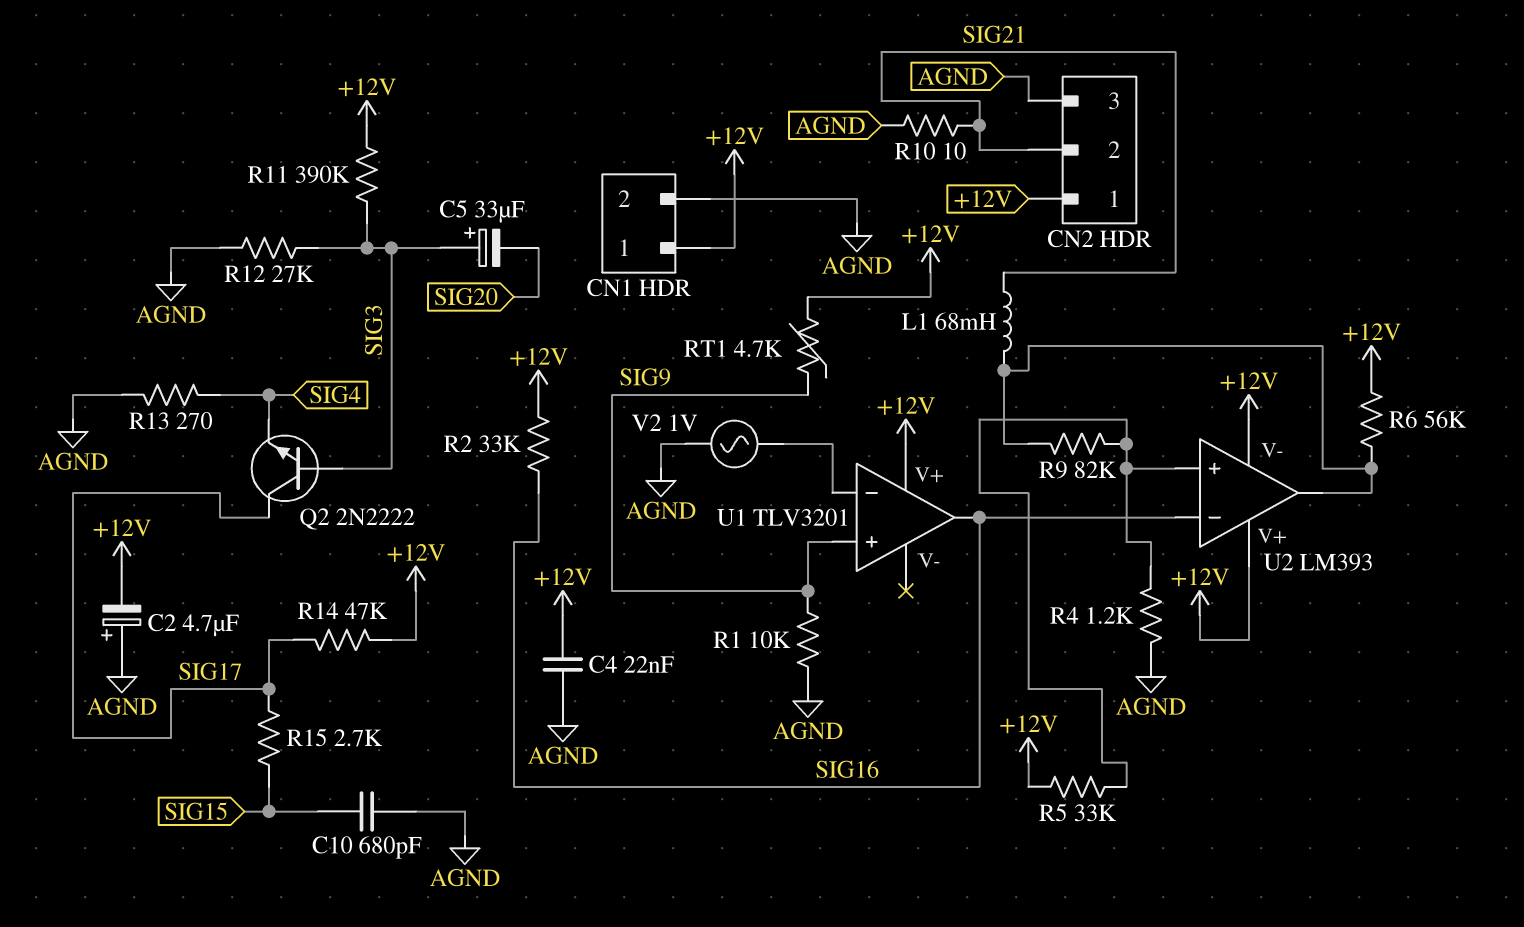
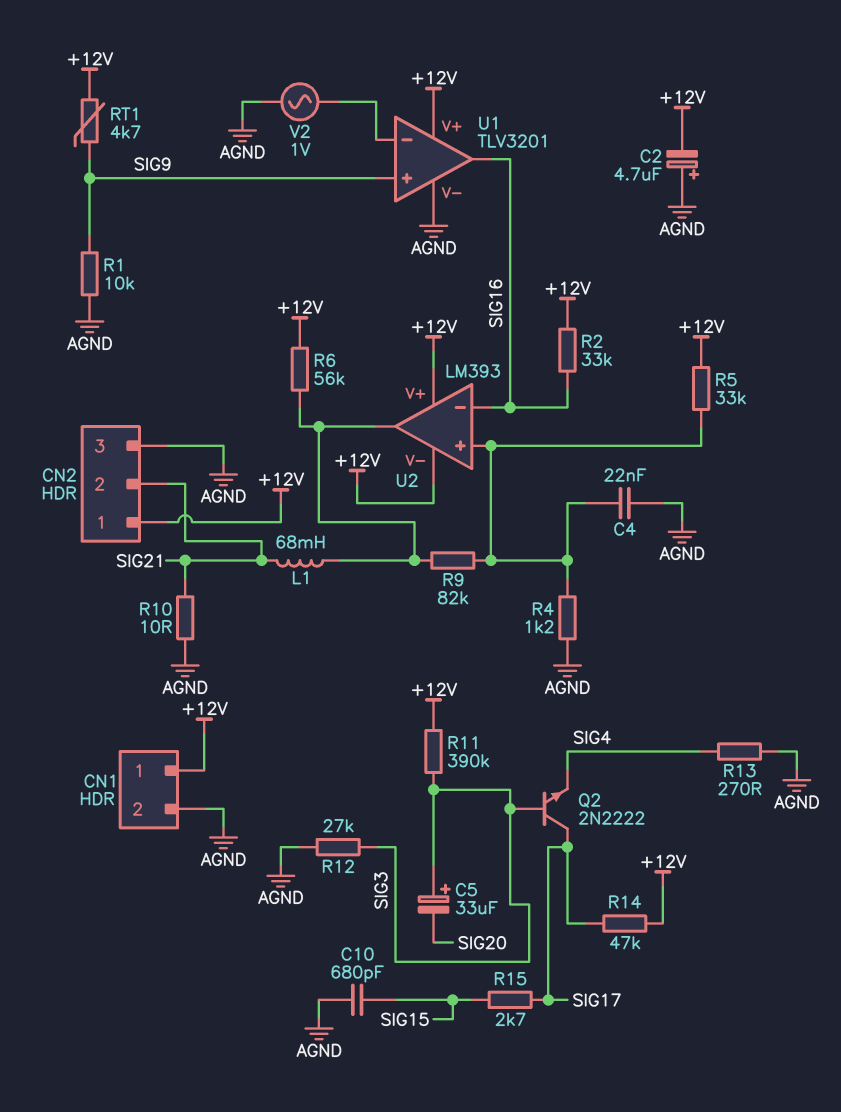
C4: 22nF (+12V, AGND) -> 22nF (AGND, U2/in+)
U1 pin V-: none -> AGND

